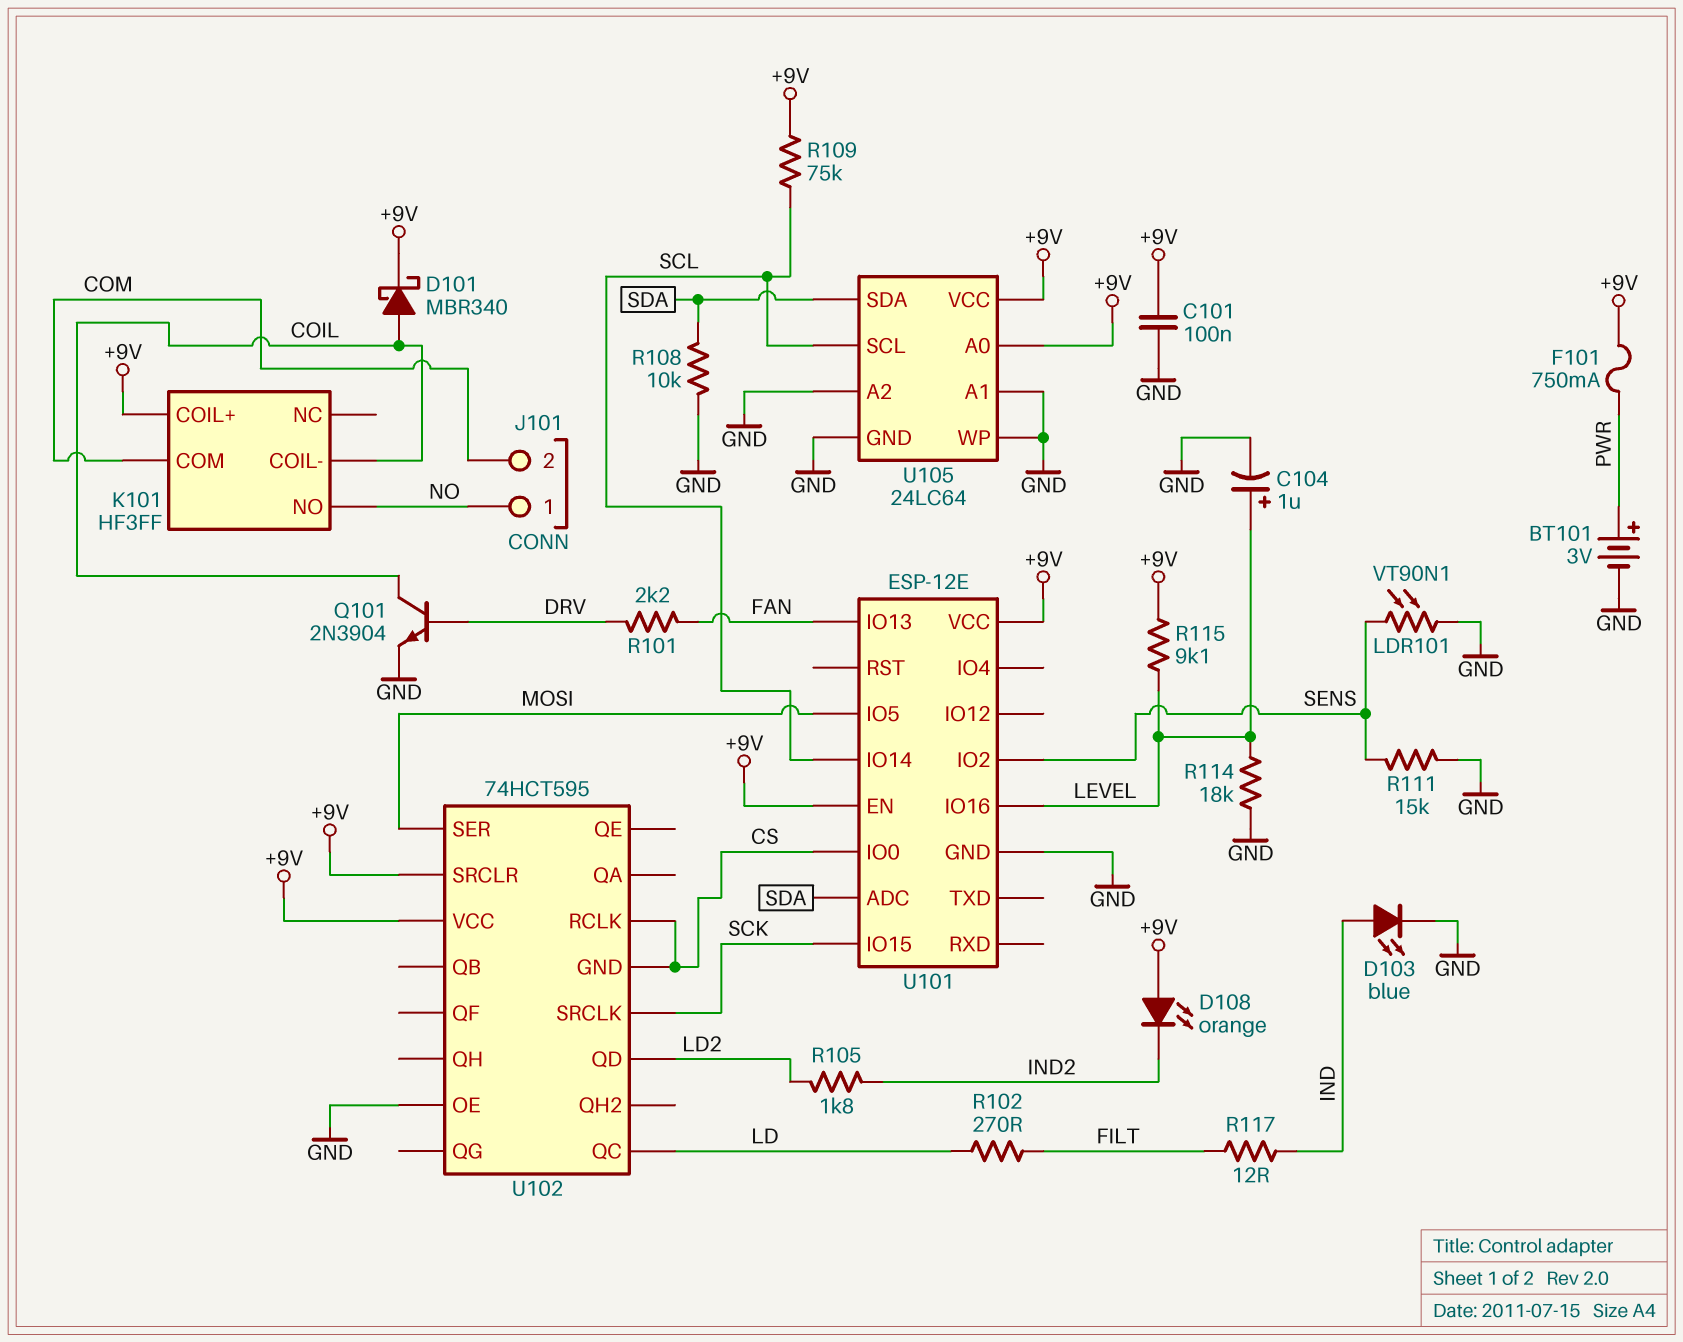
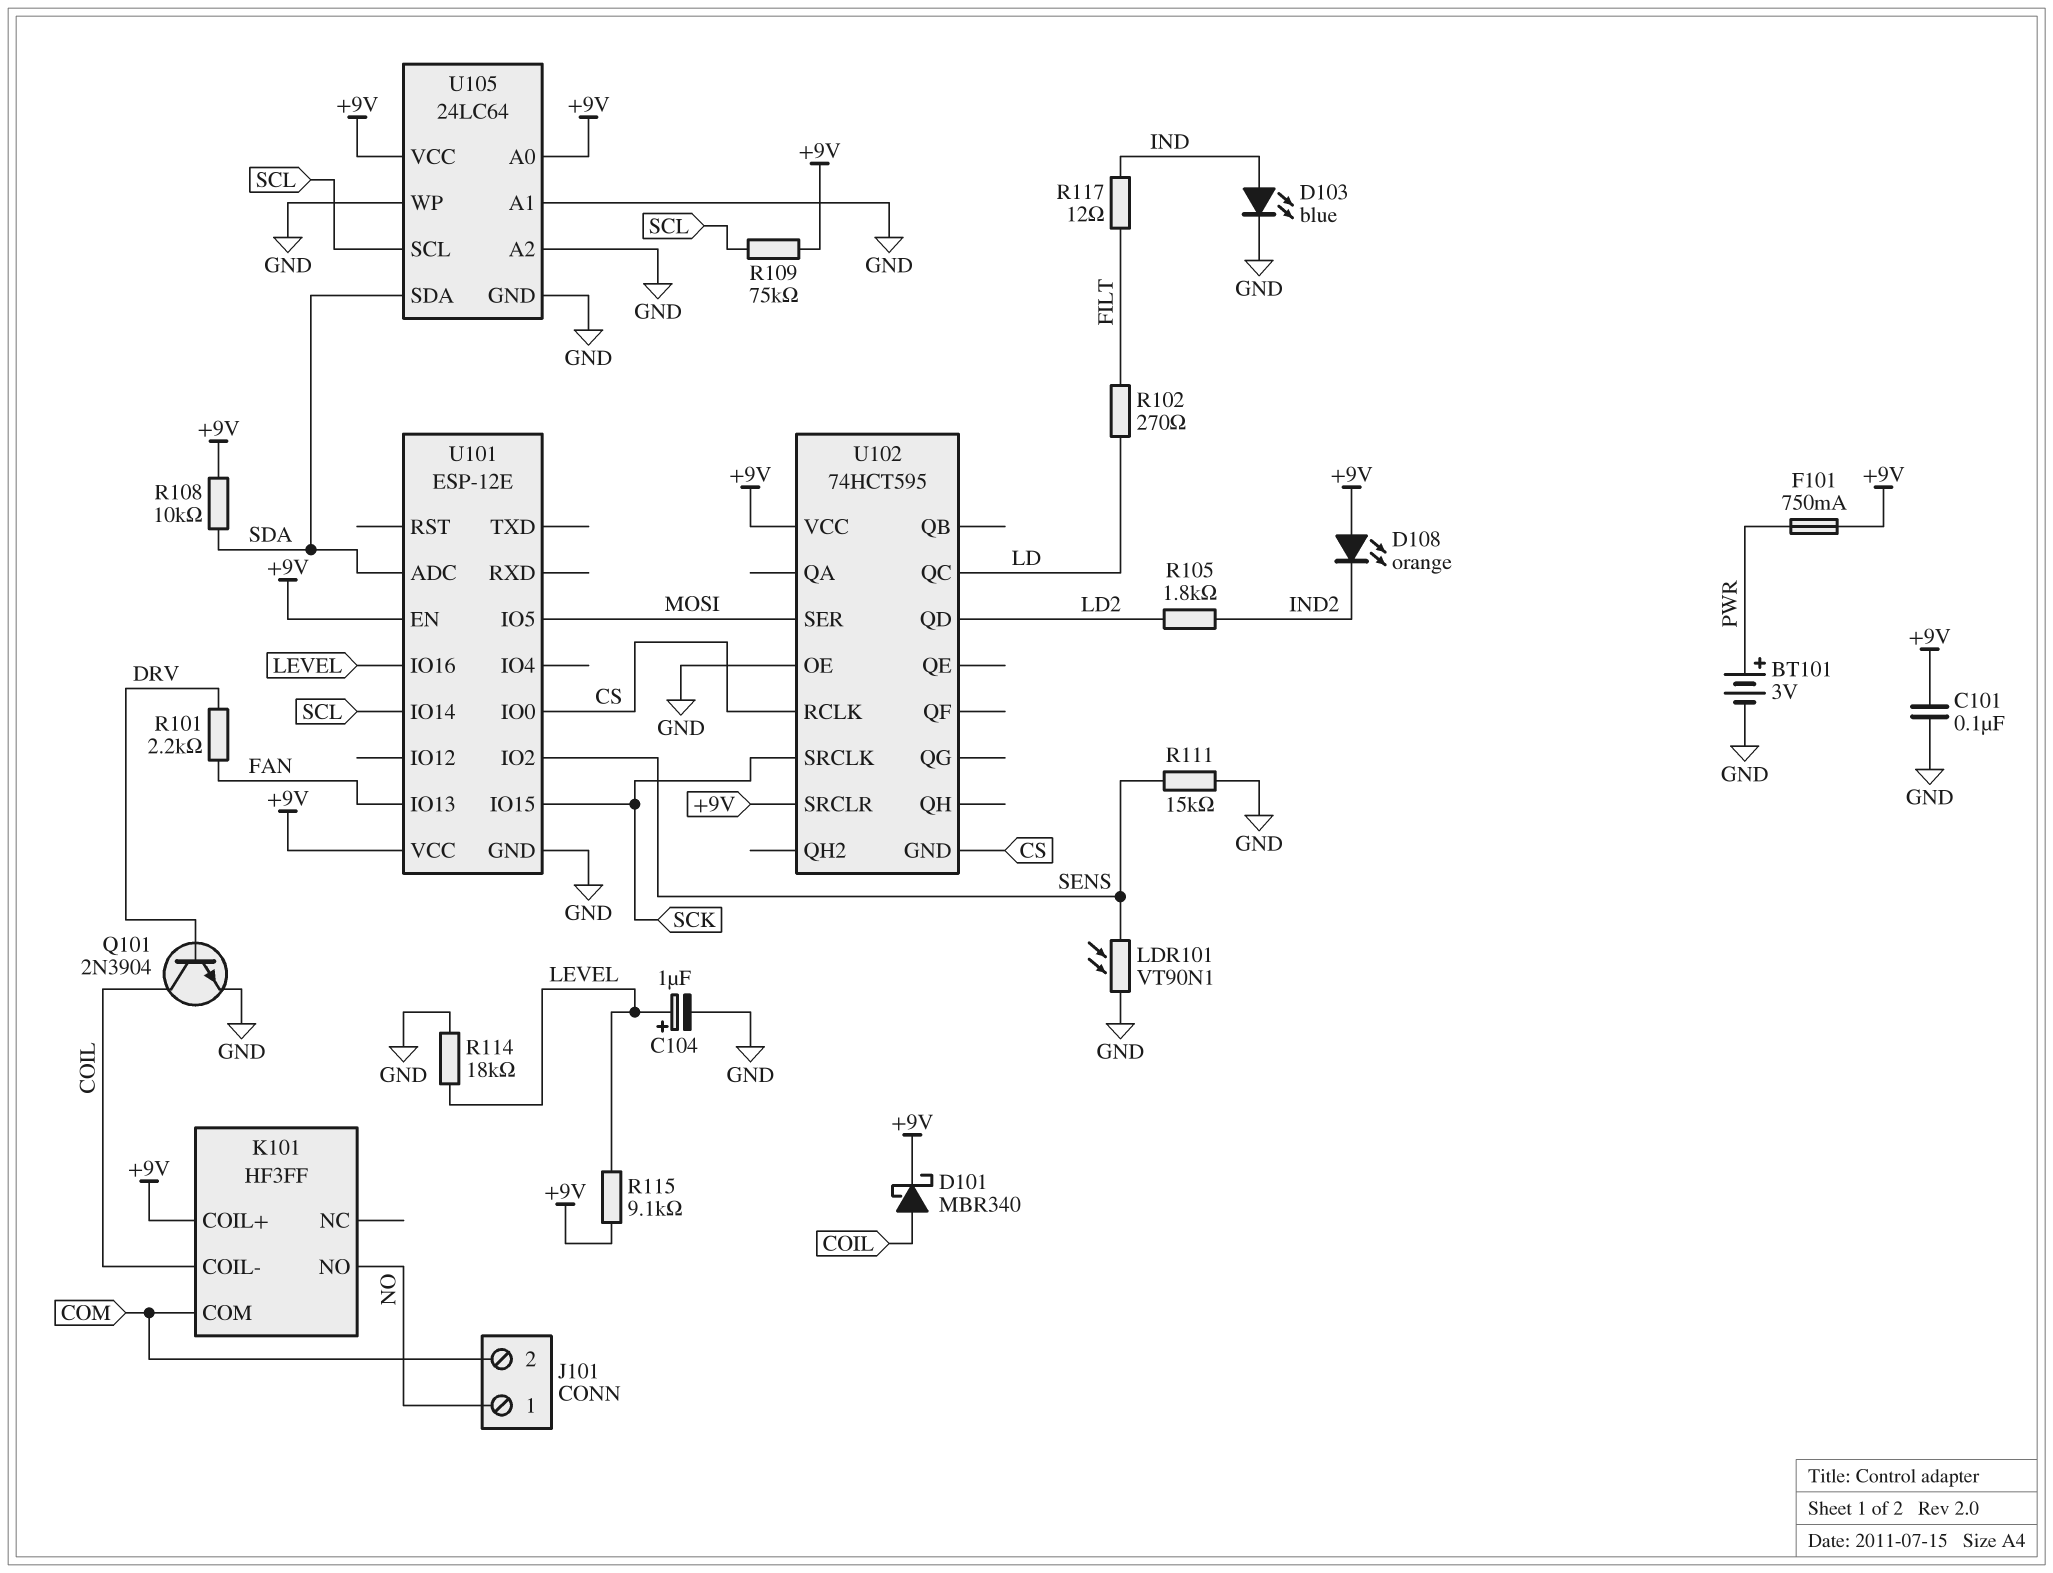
R108: 10k (GND, SDA) -> 10k (+9V, SDA)

